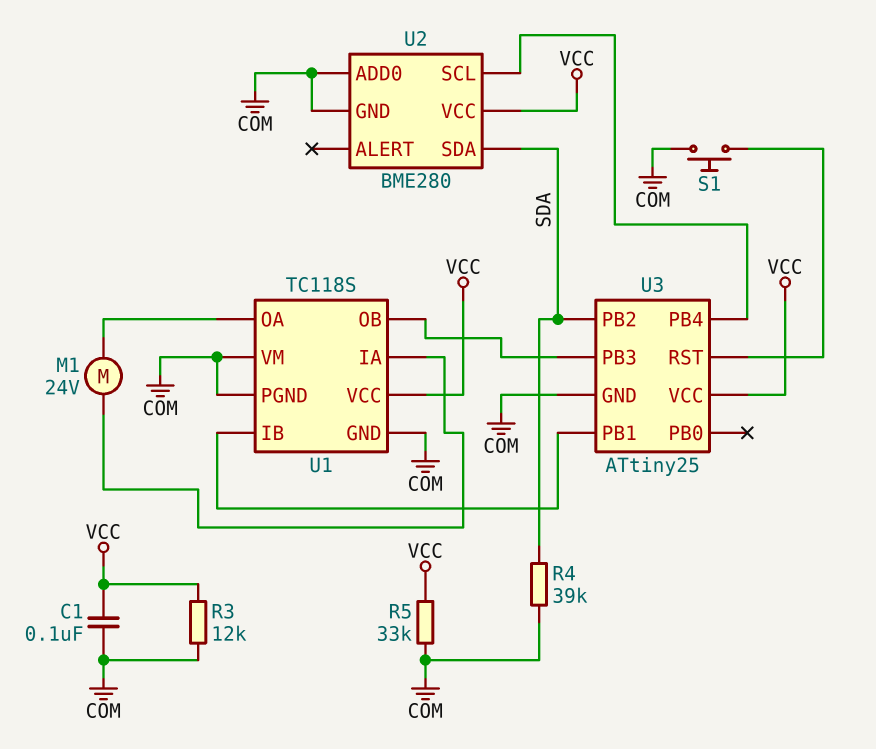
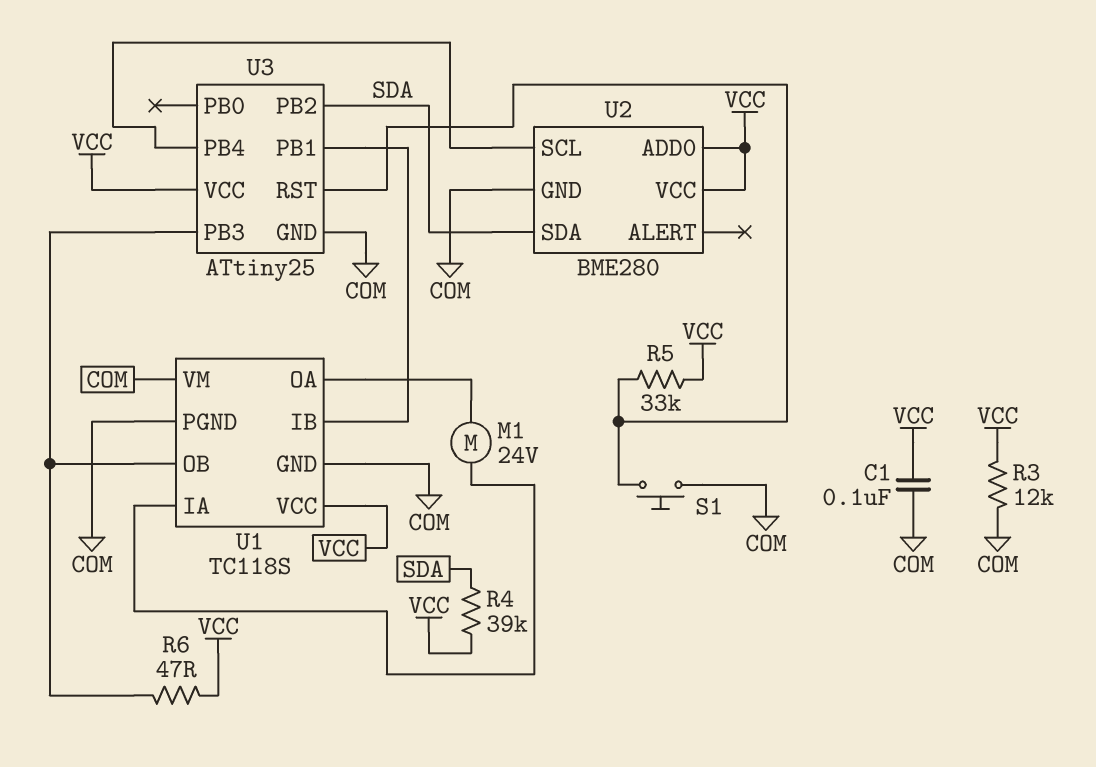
R4: 39k (COM, SDA) -> 39k (SDA, VCC)
R5: 33k (COM, VCC) -> 33k (U3/RST, VCC)
R6: none -> 47 (U1/OB, VCC)
U2 pin ADD0: COM -> VCC

